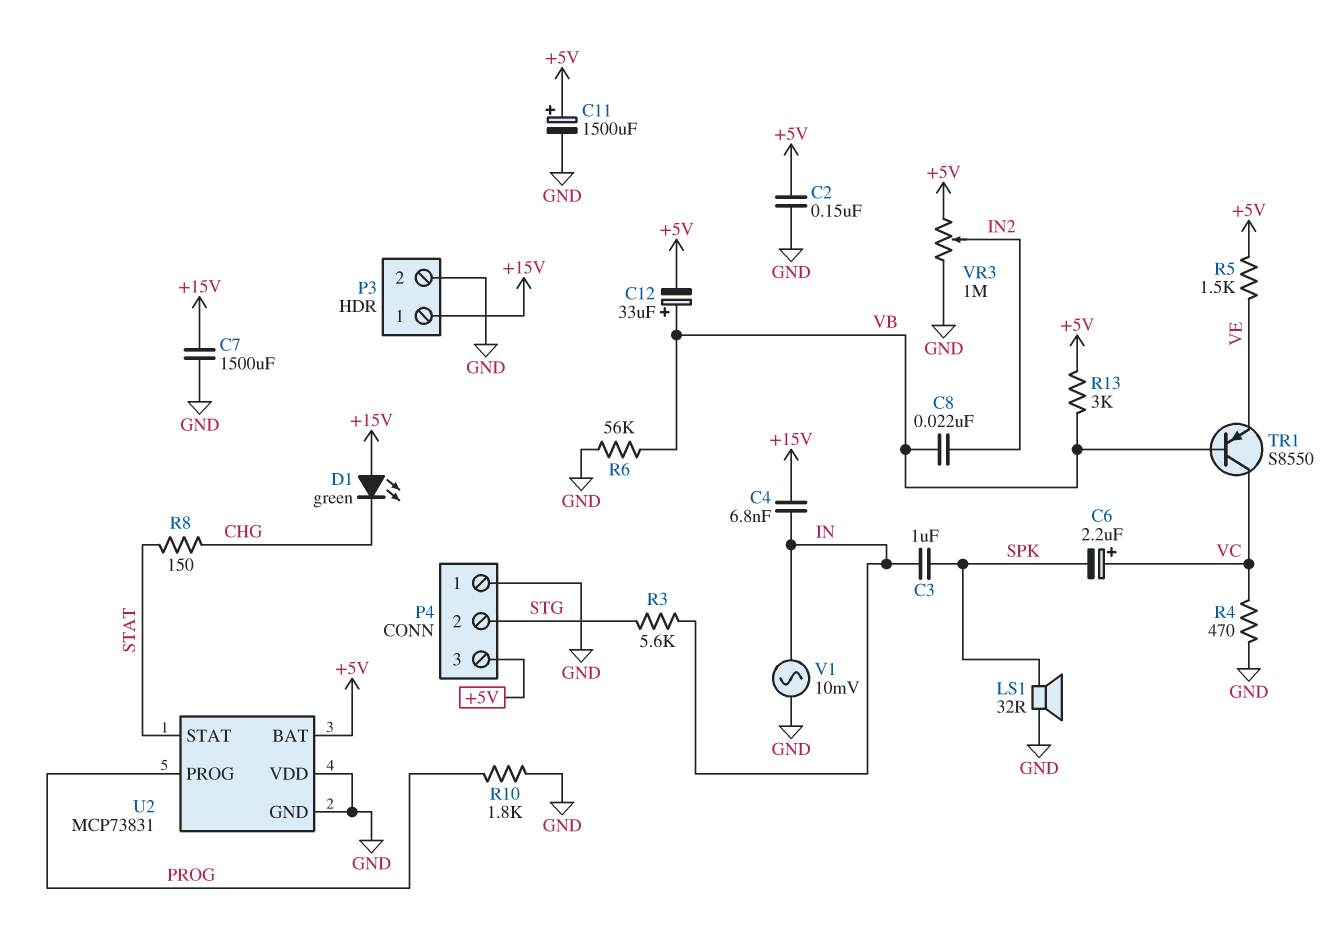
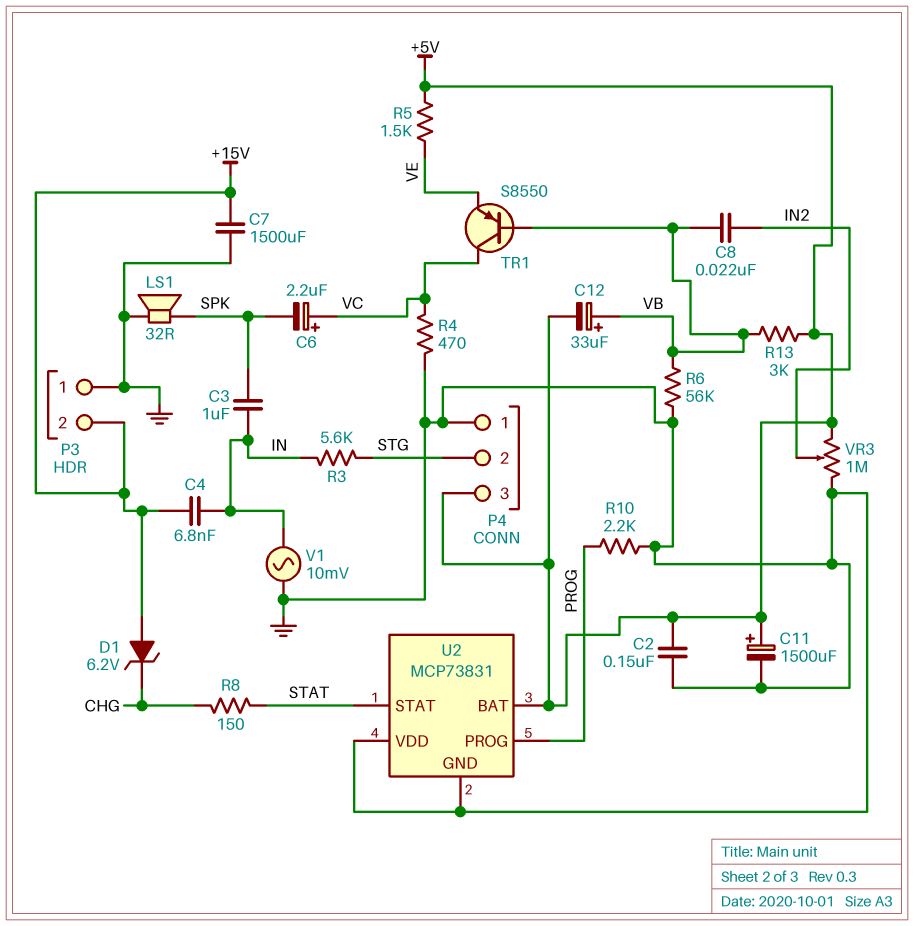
D1: LED green (A +15V, K CHG) -> zener 6.2V (A +15V, K CHG)
P3 pin 1: +15V -> GND
P3 pin 2: GND -> +15V
R10: 1.8k (GND, PROG) -> 2.2k (GND, PROG)

